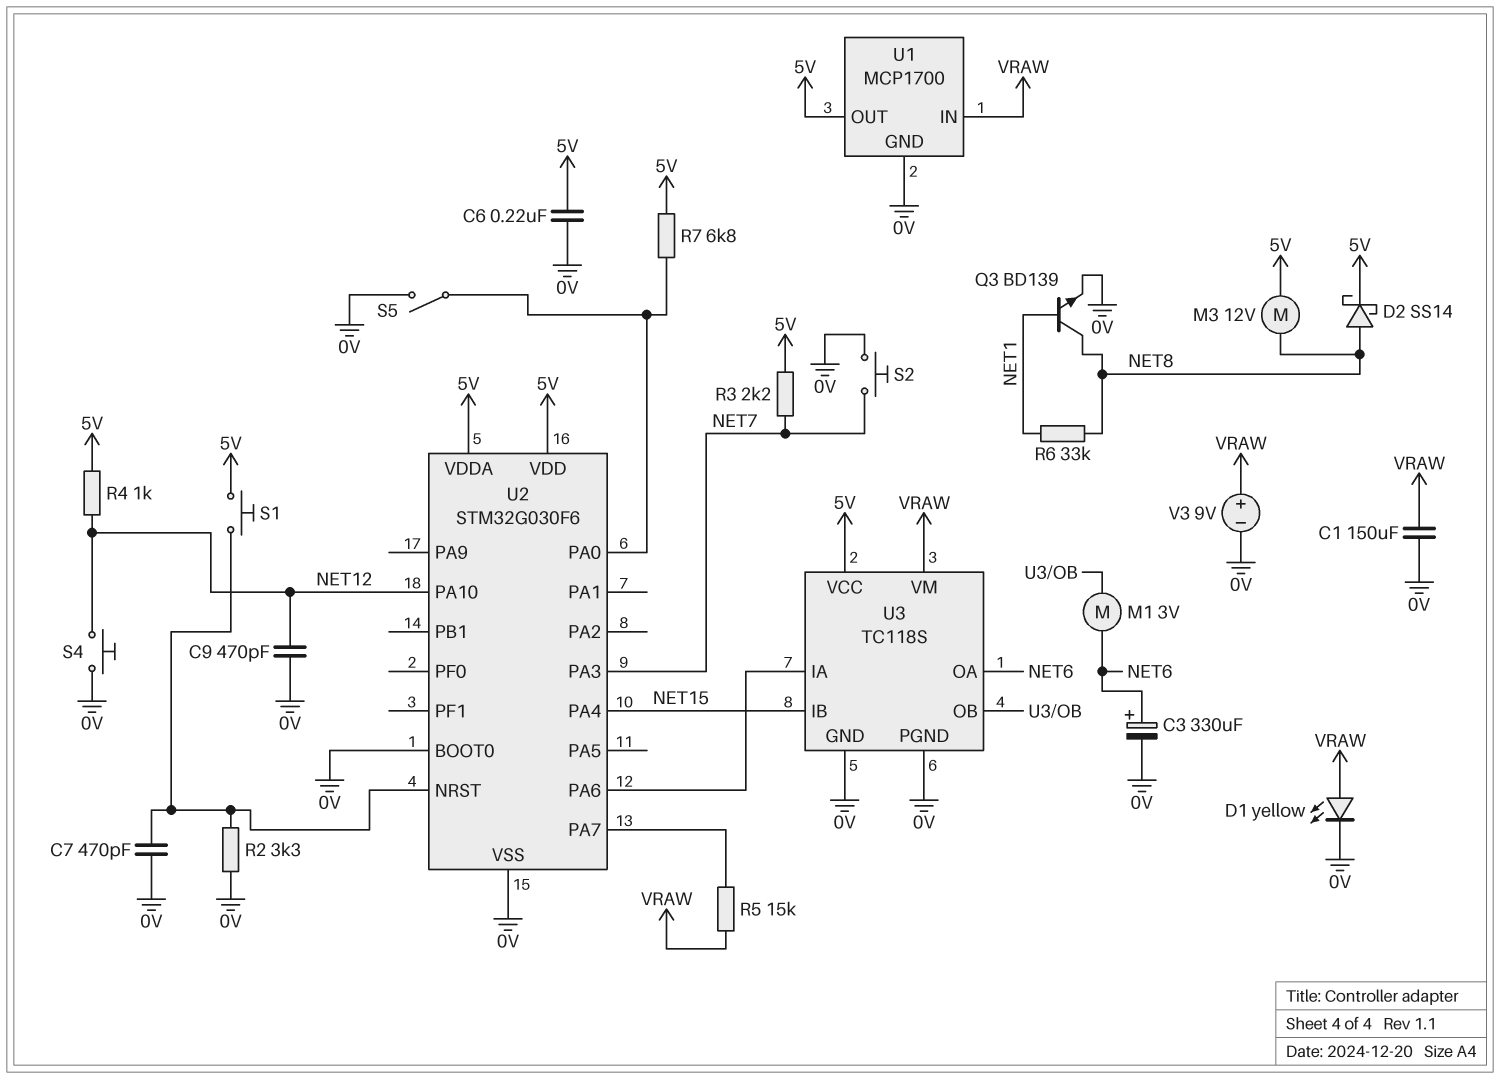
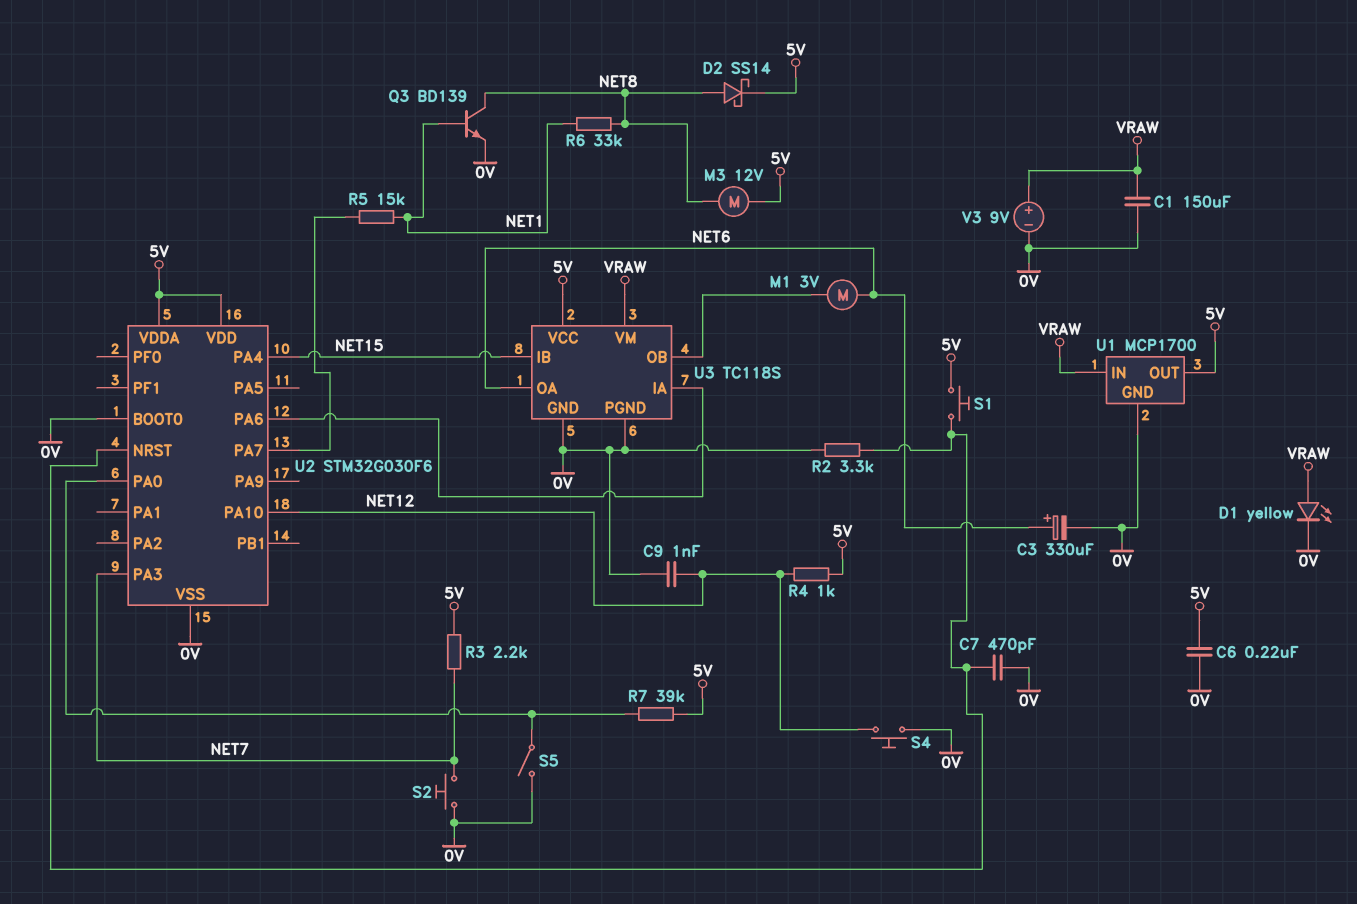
C9: 470pF (0V, NET12) -> 1nF (0V, NET12)
R5: 15k (U2/PA7, VRAW) -> 15k (NET1, U2/PA7)
R7: 6.8k (5V, U2/PA0) -> 39k (5V, U2/PA0)

